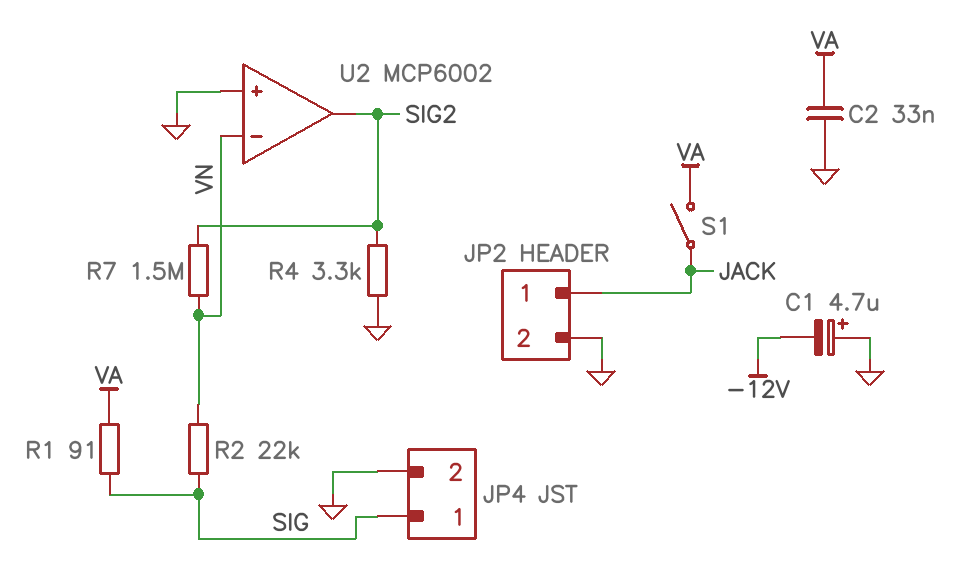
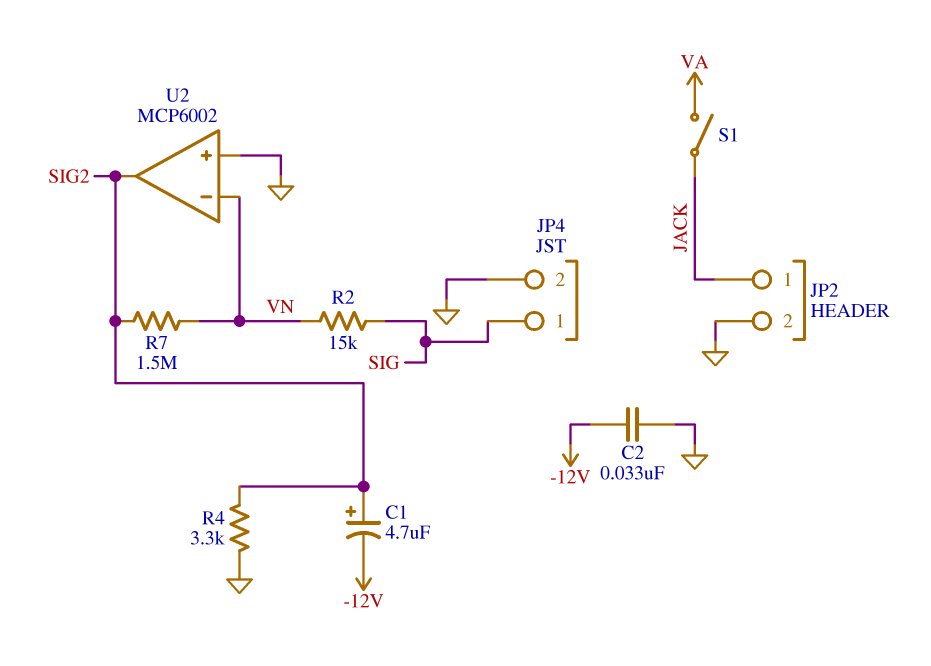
C1: 4.7uF (plus GND, minus -12V) -> 4.7uF (plus SIG2, minus -12V)
C2: 33nF (GND, VA) -> 33nF (-12V, GND)
R1: 91 (SIG, VA) -> none
R2: 22k (SIG, VN) -> 15k (SIG, VN)

